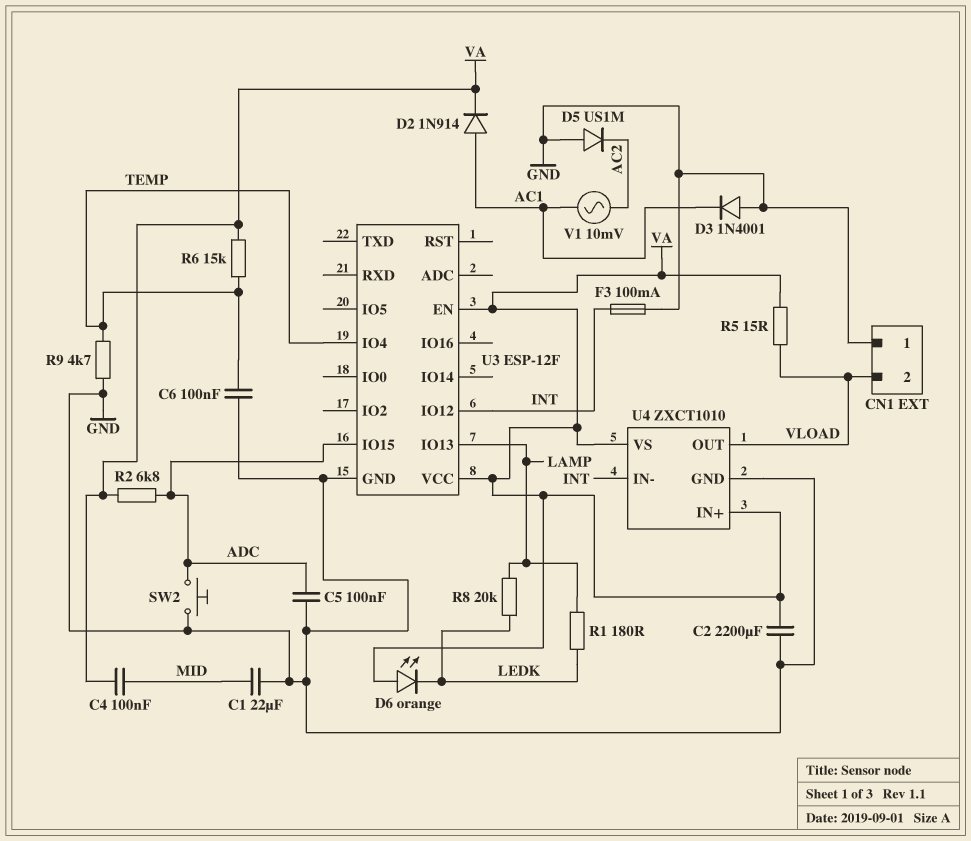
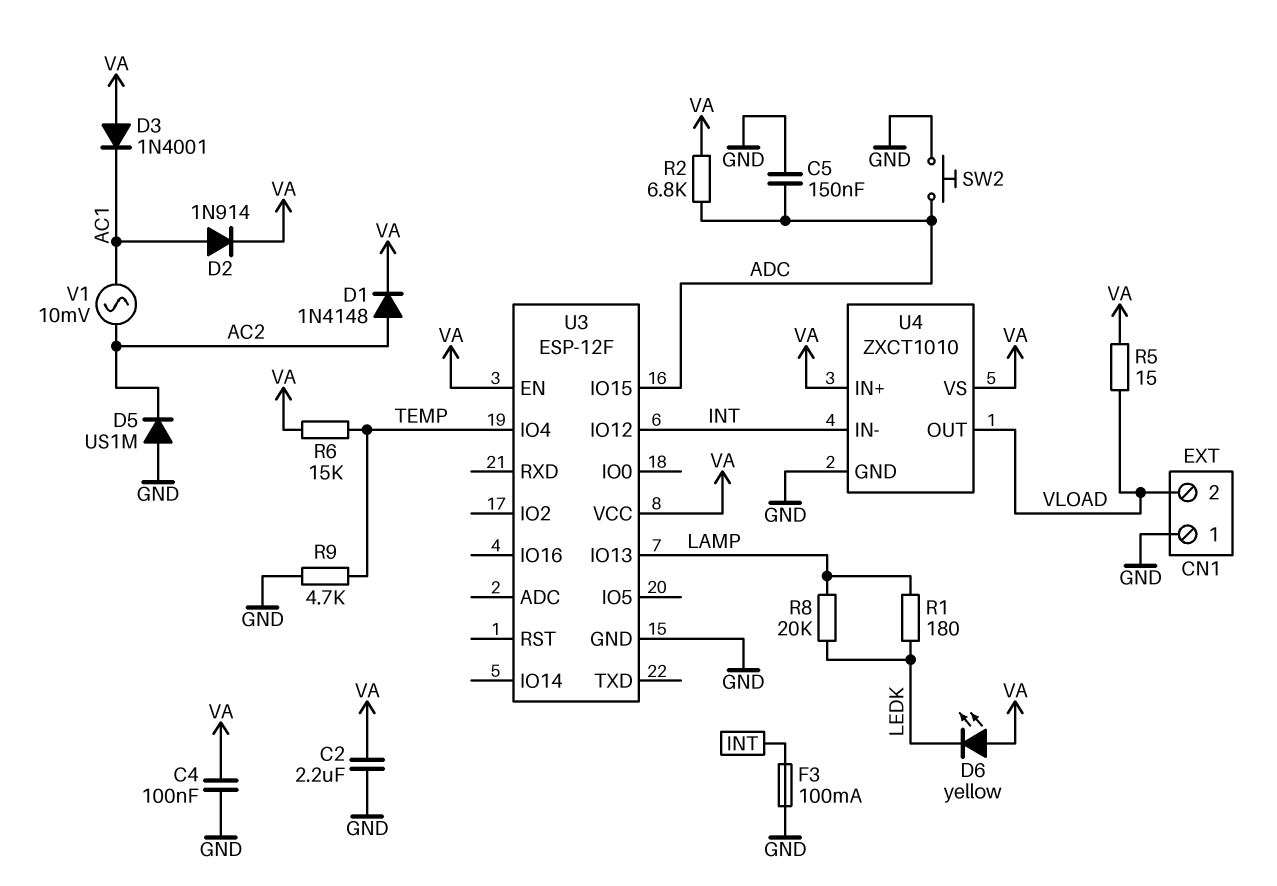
C1: 22uF (GND, MID) -> none
C2: 2200uF (GND, VA) -> 2.2uF (GND, VA)
C4: 100nF (MID, VA) -> 100nF (GND, VA)
C5: 100nF (ADC, GND) -> 150nF (ADC, GND)
C6: 100nF (GND, TEMP) -> none
D1: none -> diode 1N4148 (A AC2, K VA)
D3: diode 1N4001 (A GND, K AC1) -> diode 1N4001 (A VA, K AC1)
D6: LED orange (A VA, K LEDK) -> LED yellow (A VA, K LEDK)

